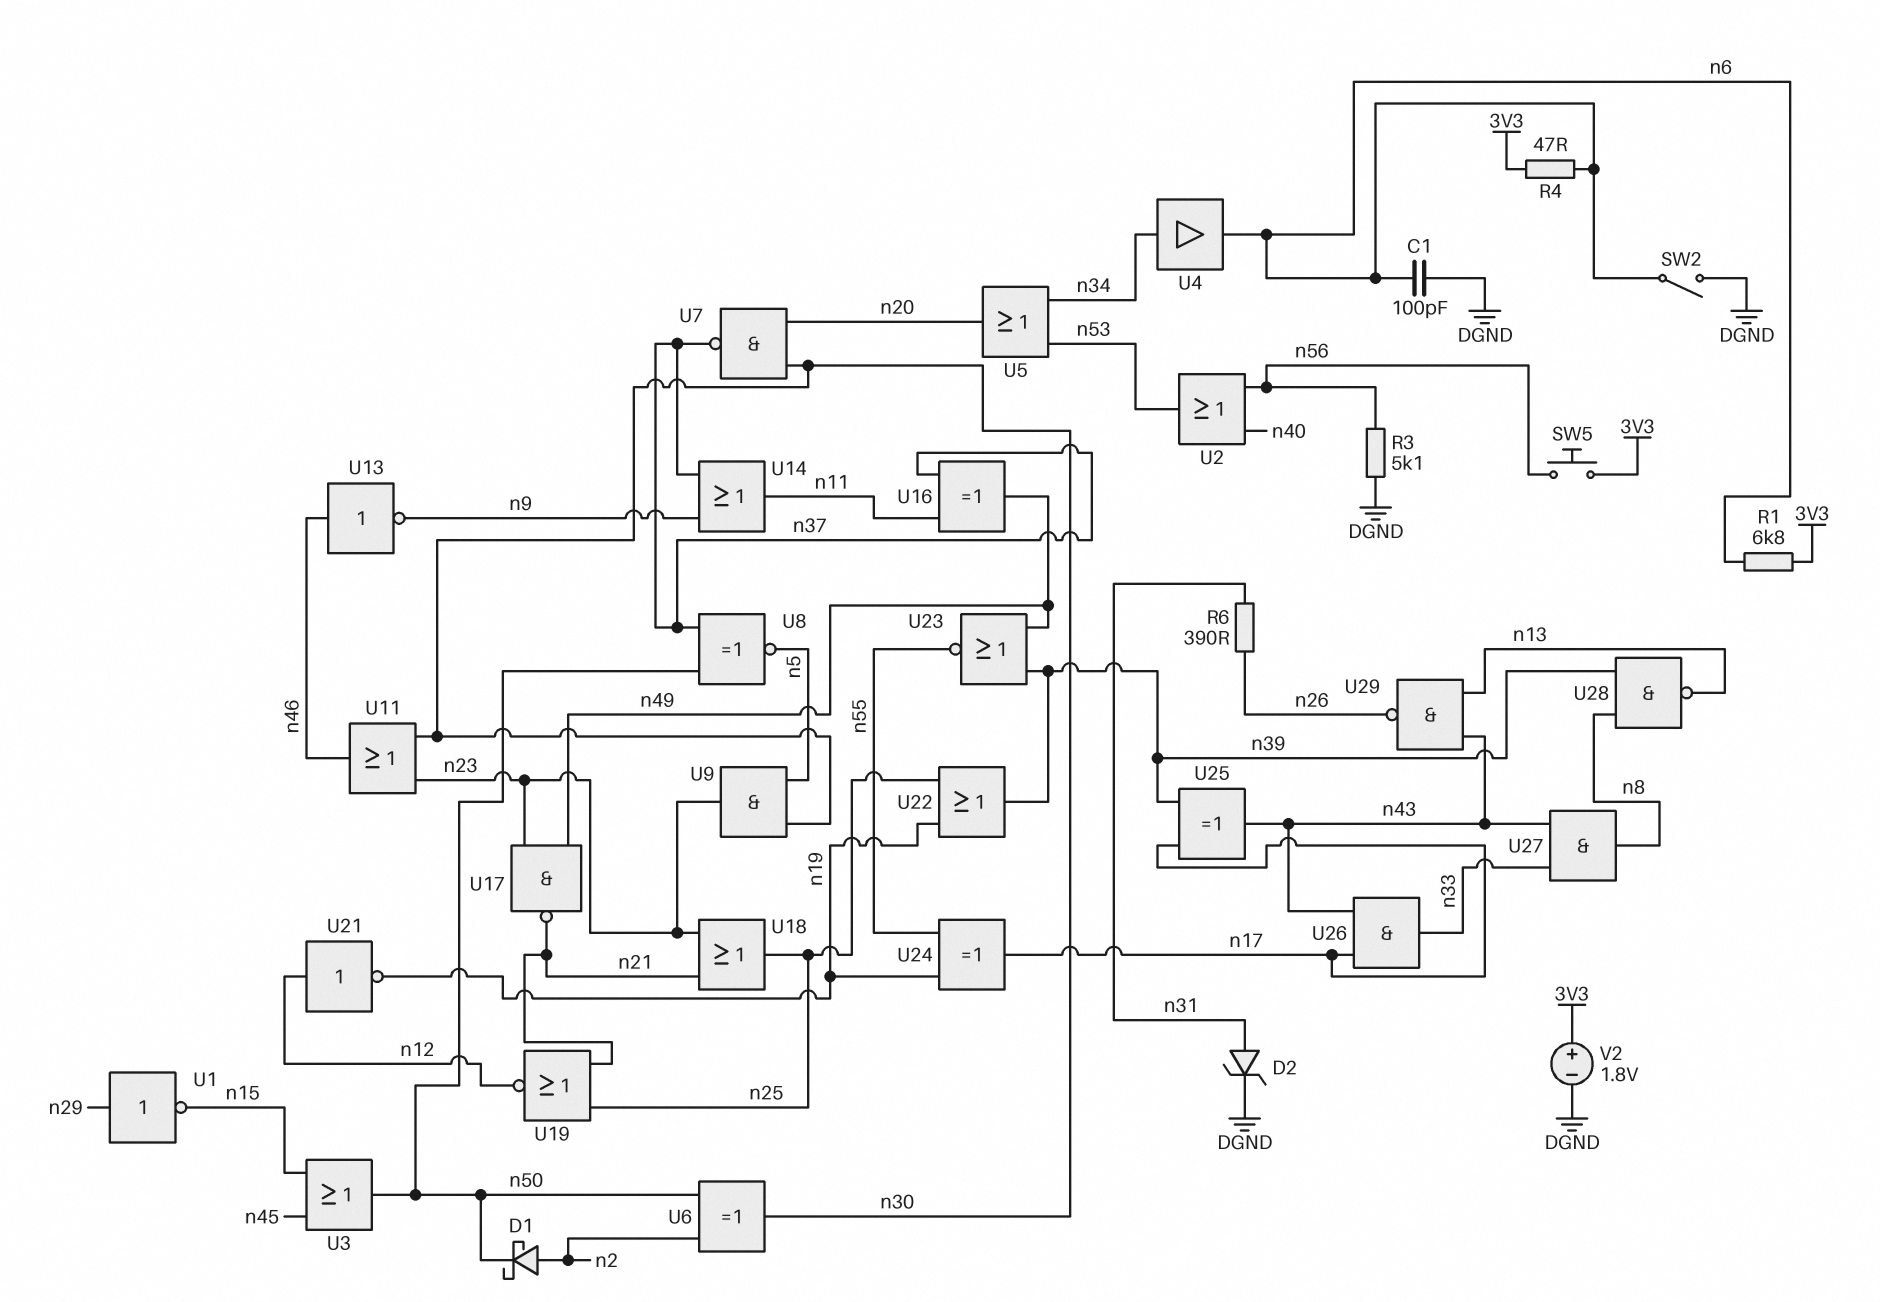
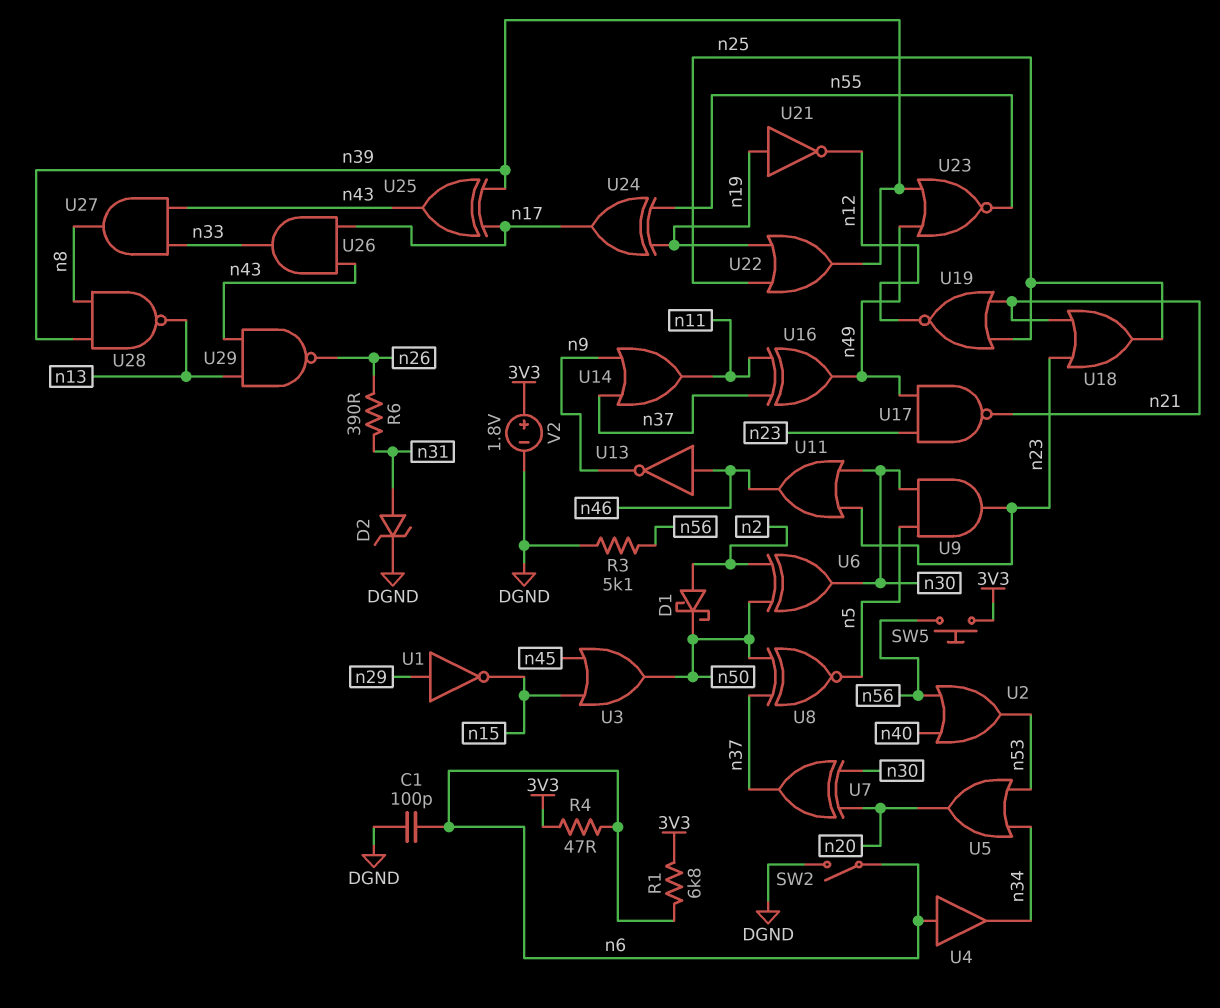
U4: buffer (in n34, out n6) -> buffer (in n6, out n34)
U7: NAND (in n20, in n30, out n37) -> XOR (in n20, in n30, out n37)
U21: NOT (in n12, out n19) -> NOT (in n19, out n12)

